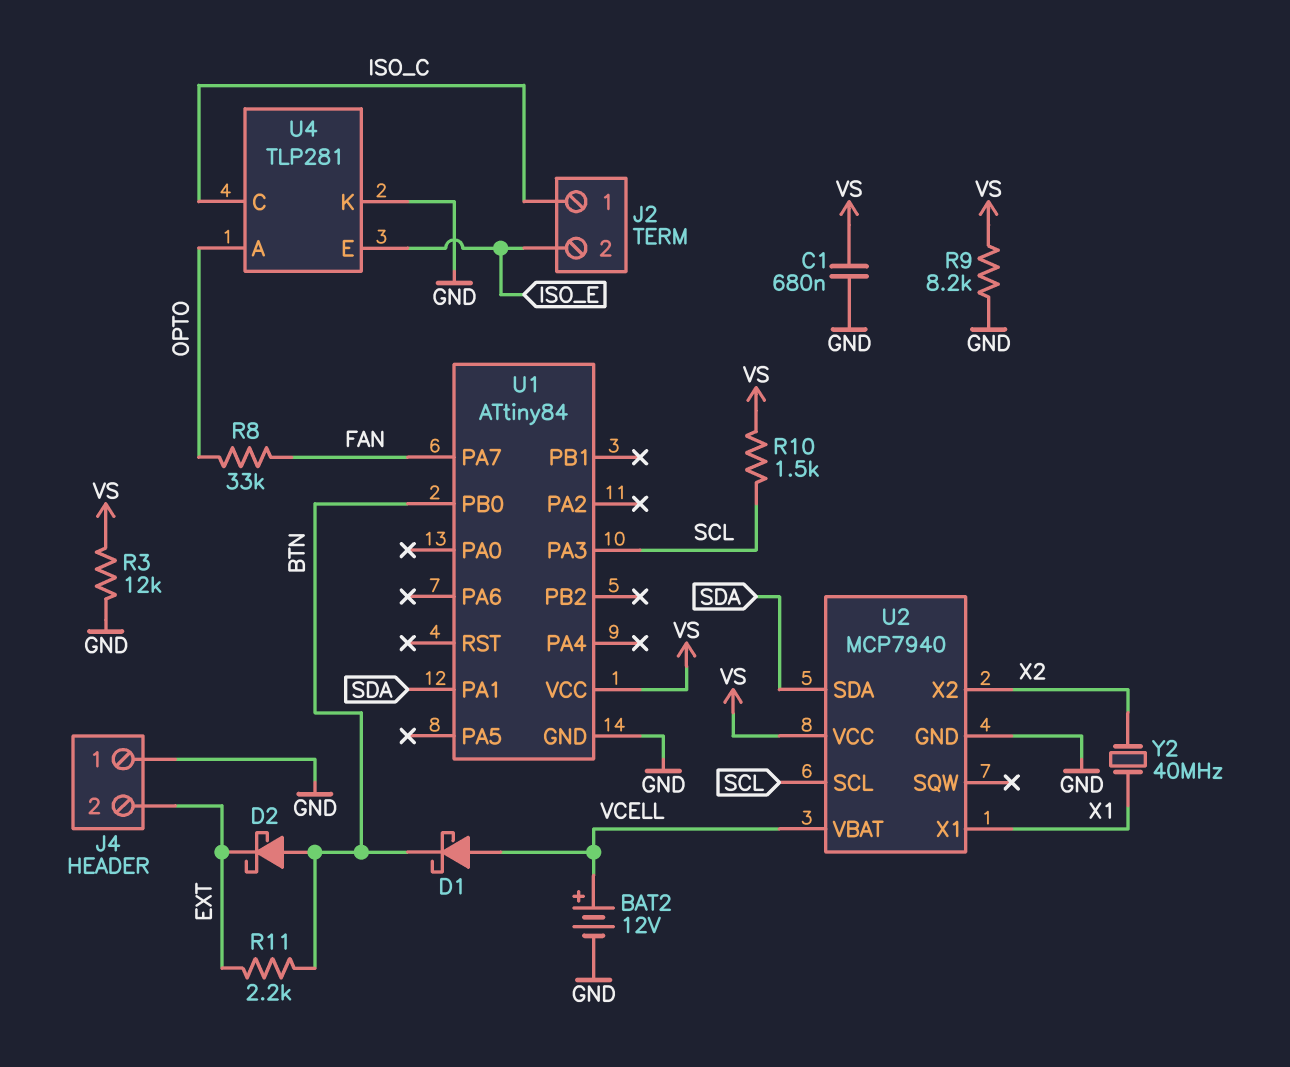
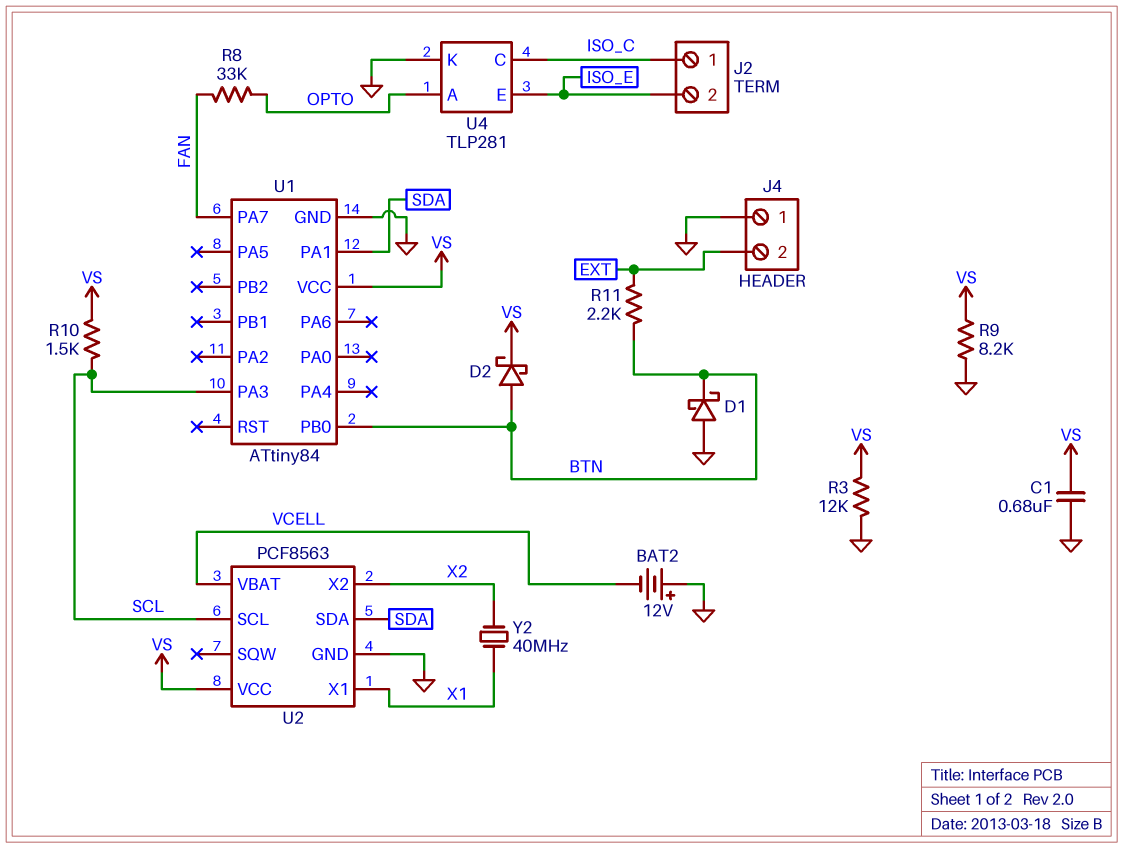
BAT2: 12V (plus VCELL, minus GND) -> 12V (plus GND, minus VCELL)
D1: schottky (A VCELL, K BTN) -> schottky (A GND, K BTN)
D2: schottky (A BTN, K EXT) -> schottky (A BTN, K VS)
U2: MCP7940 -> PCF8563

